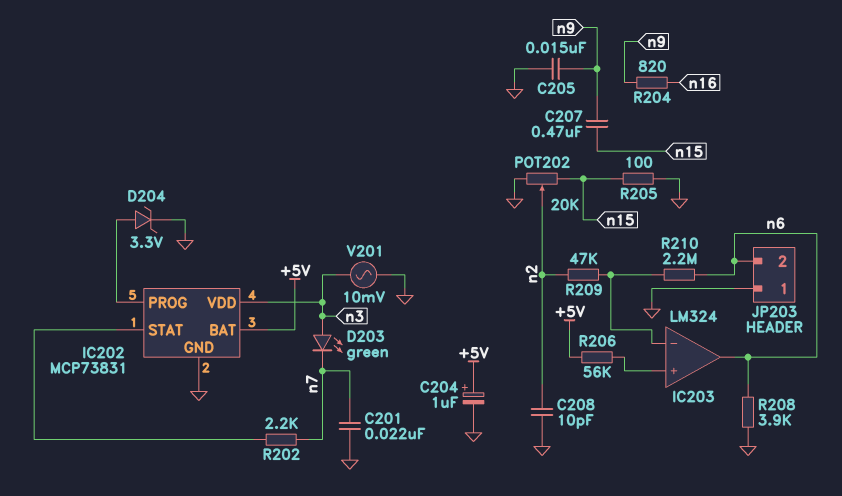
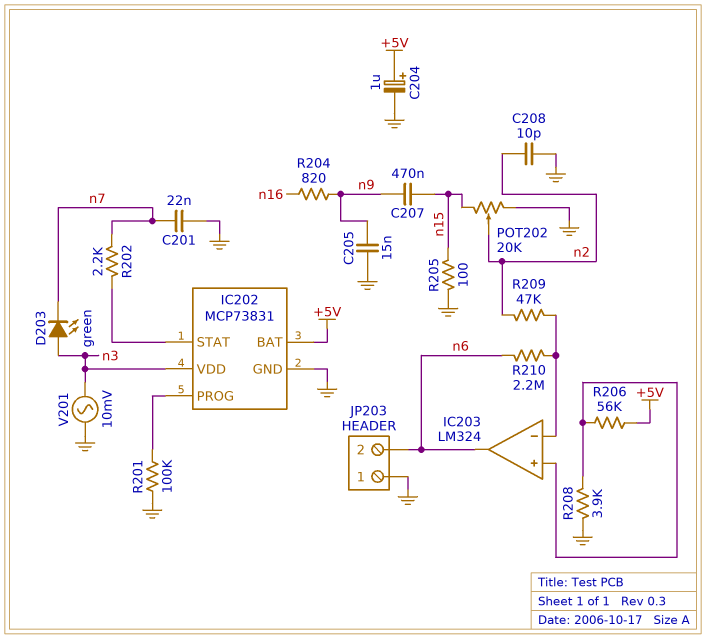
D204: zener 3.3V (A IC202/PROG, K GND) -> none
R201: none -> 100k (GND, IC202/PROG)
R208: 3.9k (GND, n6) -> 3.9k (GND, IC203/in+)

